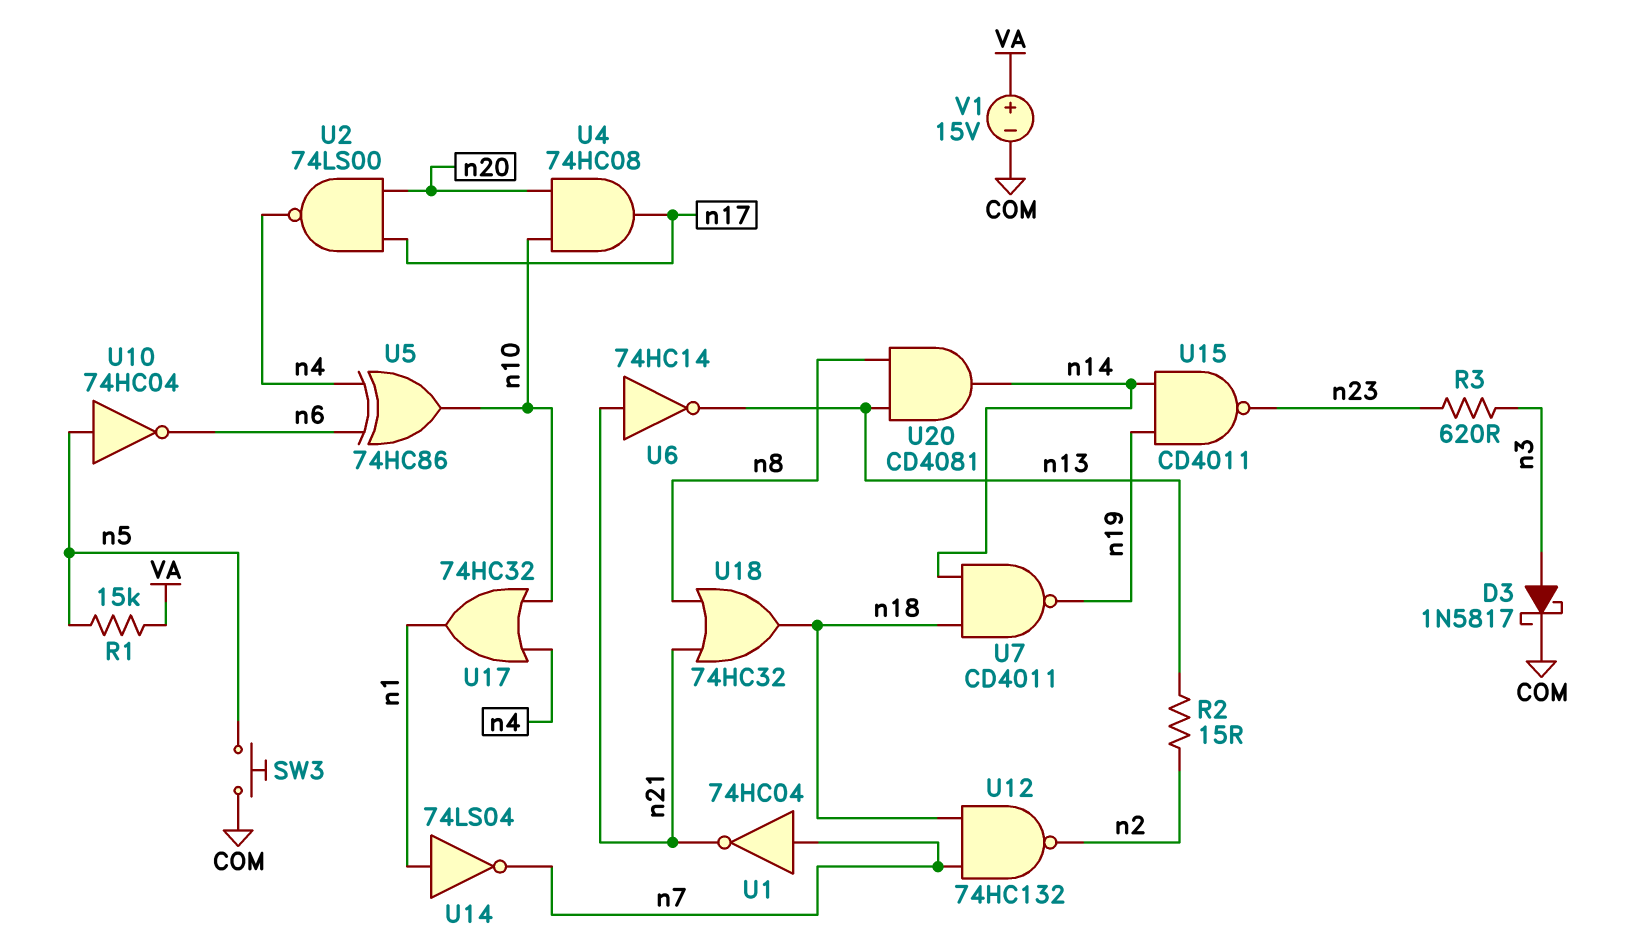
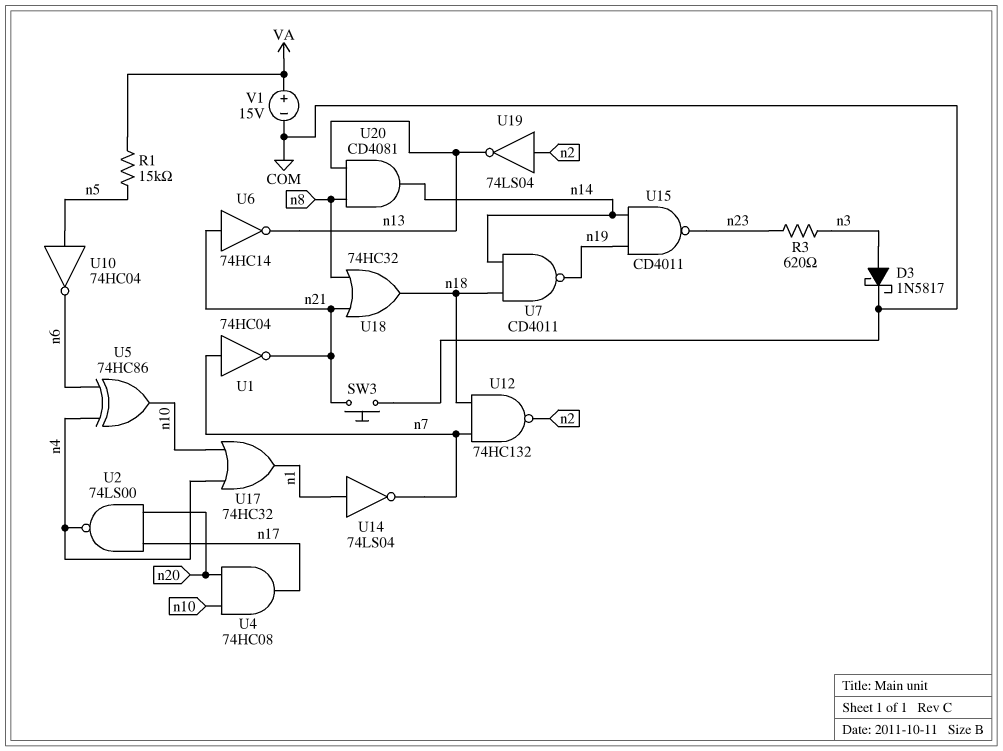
R2: 15 (n2, n13) -> none
SW3: button (COM, n5) -> button (COM, n21)
U19: none -> NOT 74LS04 (in n2, out n13)

